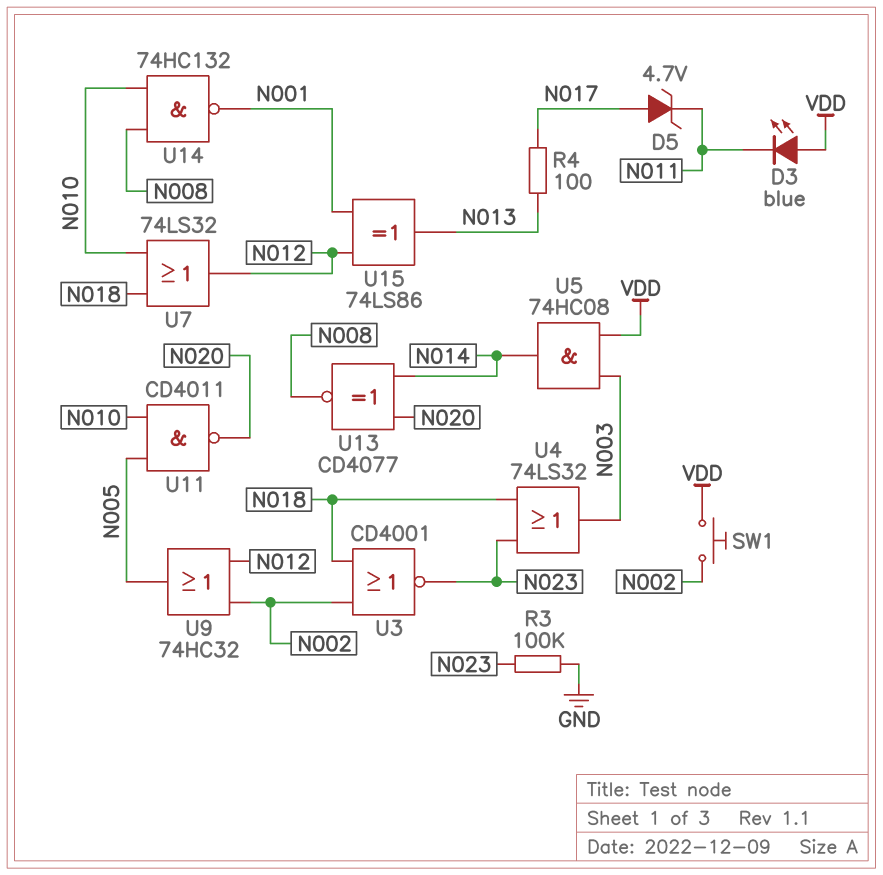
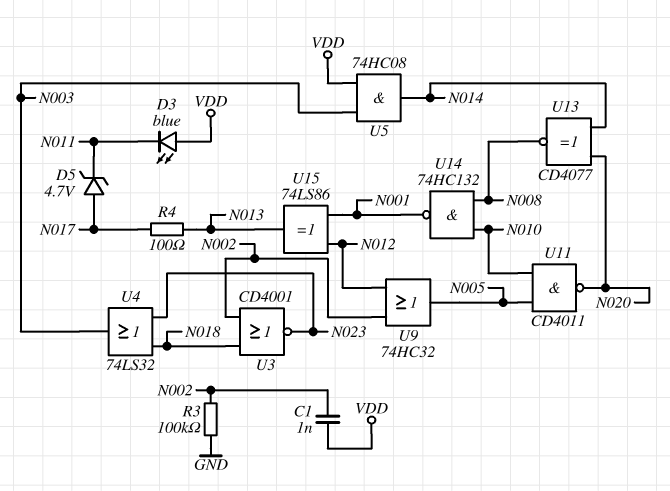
C1: none -> 1nF (N002, VDD)
R3: 100k (GND, N023) -> 100k (GND, N002)
SW1: button (N002, VDD) -> none
U7: OR 74LS32 (in N010, in N018, out N012) -> none

